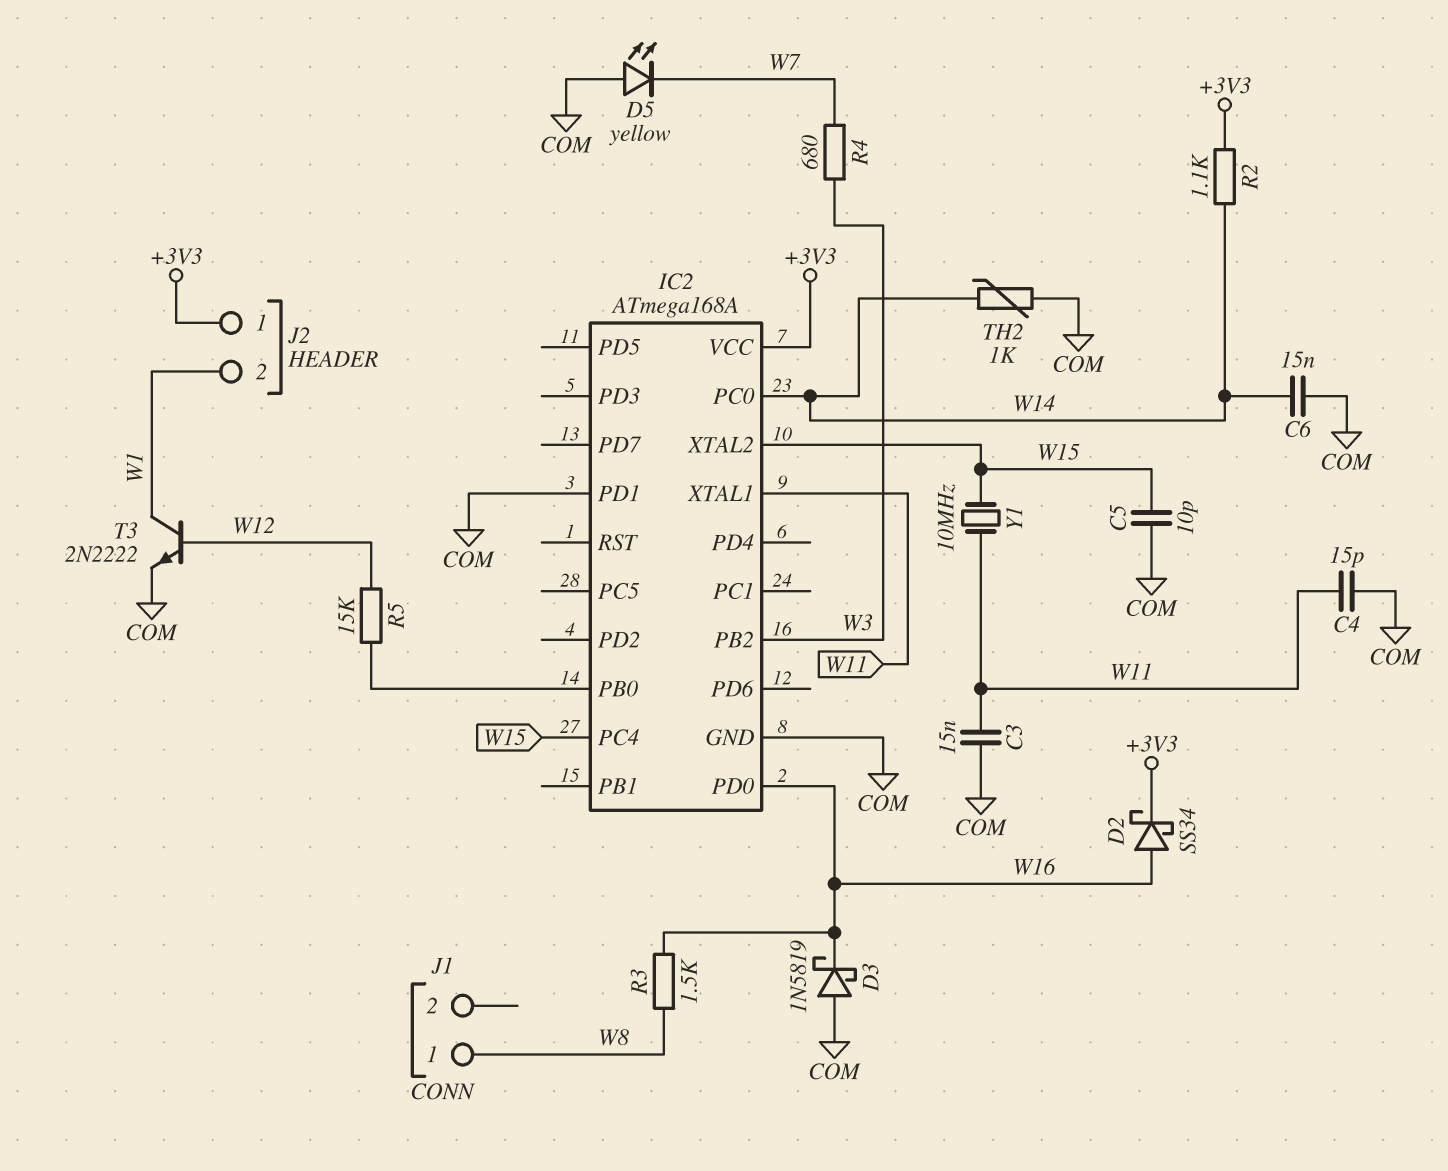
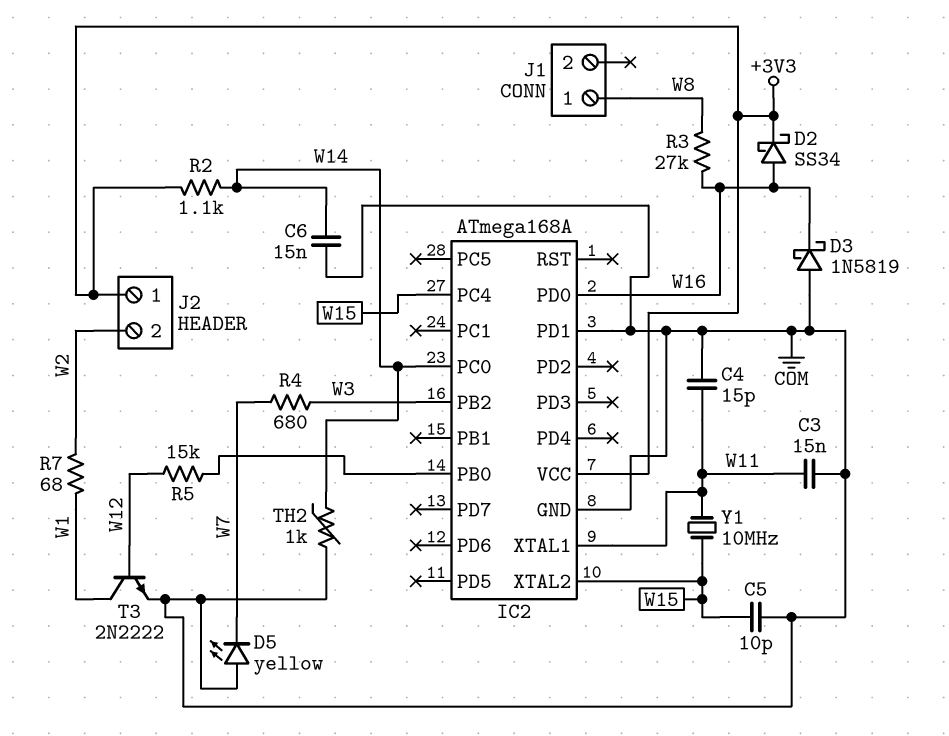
J2 pin 2: W1 -> W2
R3: 1.5k (W8, W16) -> 27k (W8, W16)
R7: none -> 68 (W1, W2)

